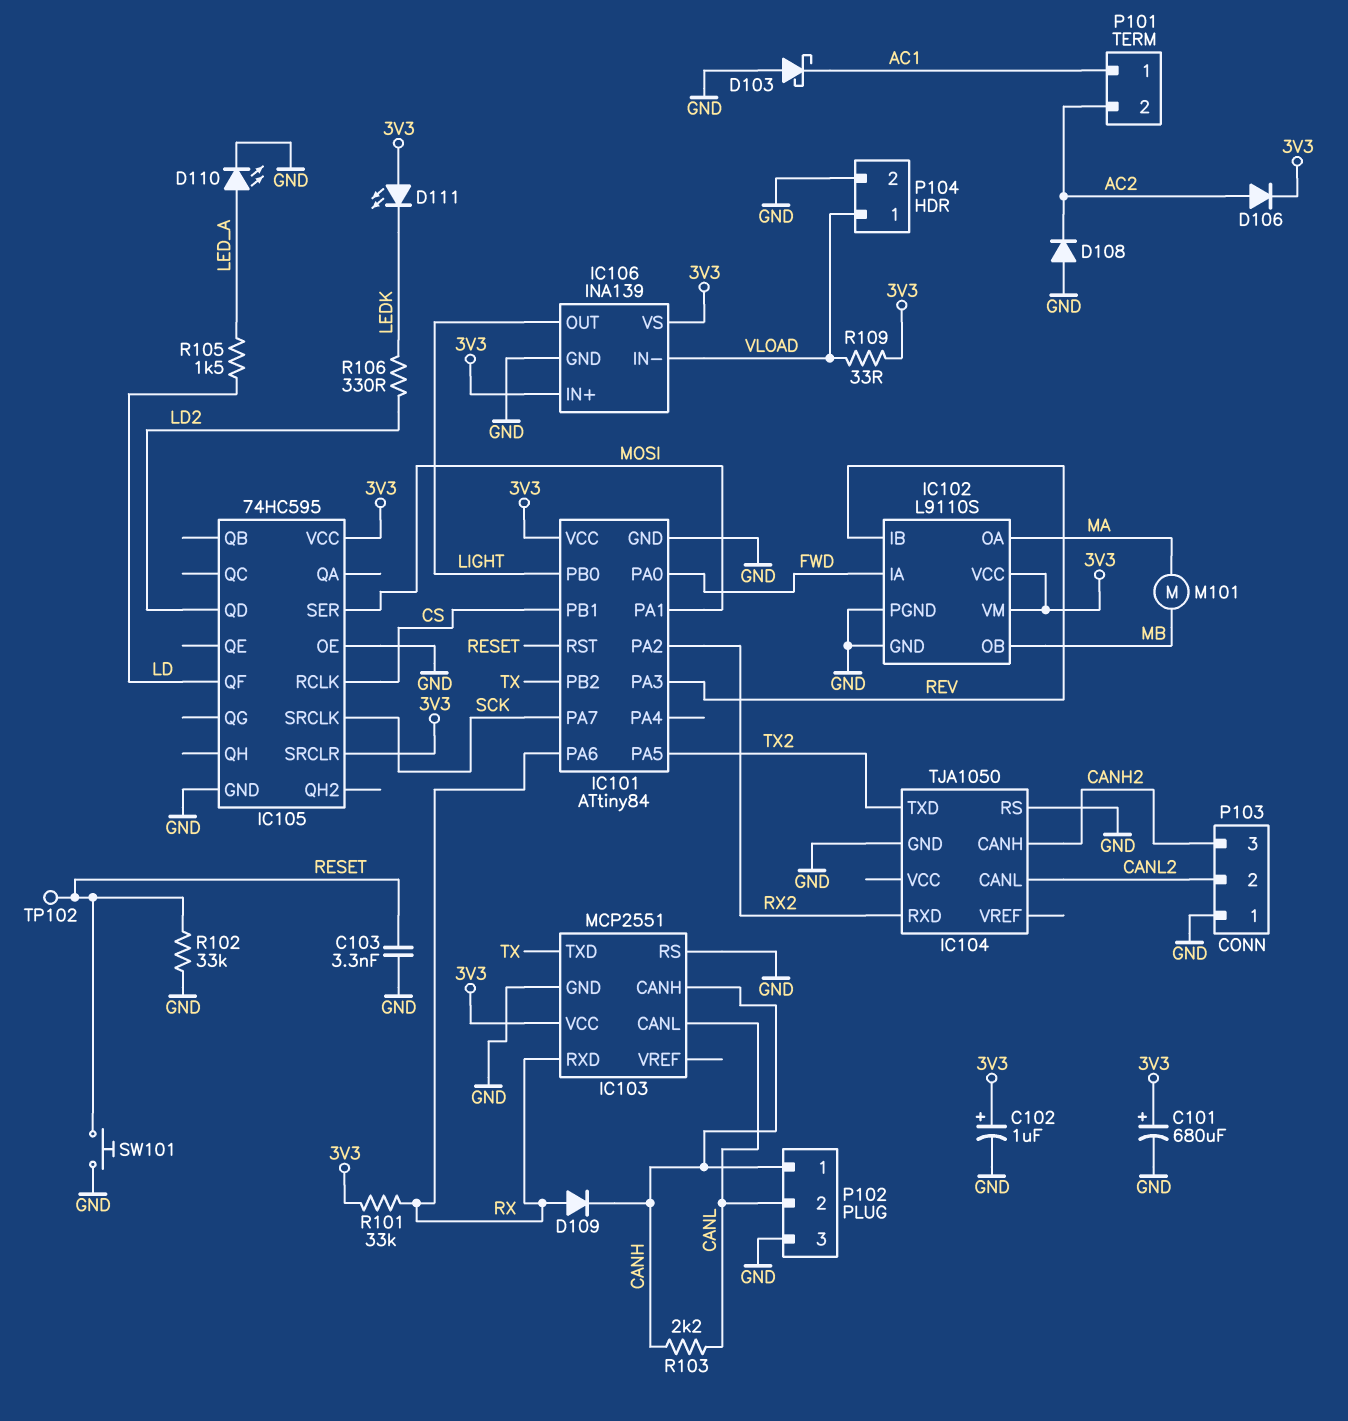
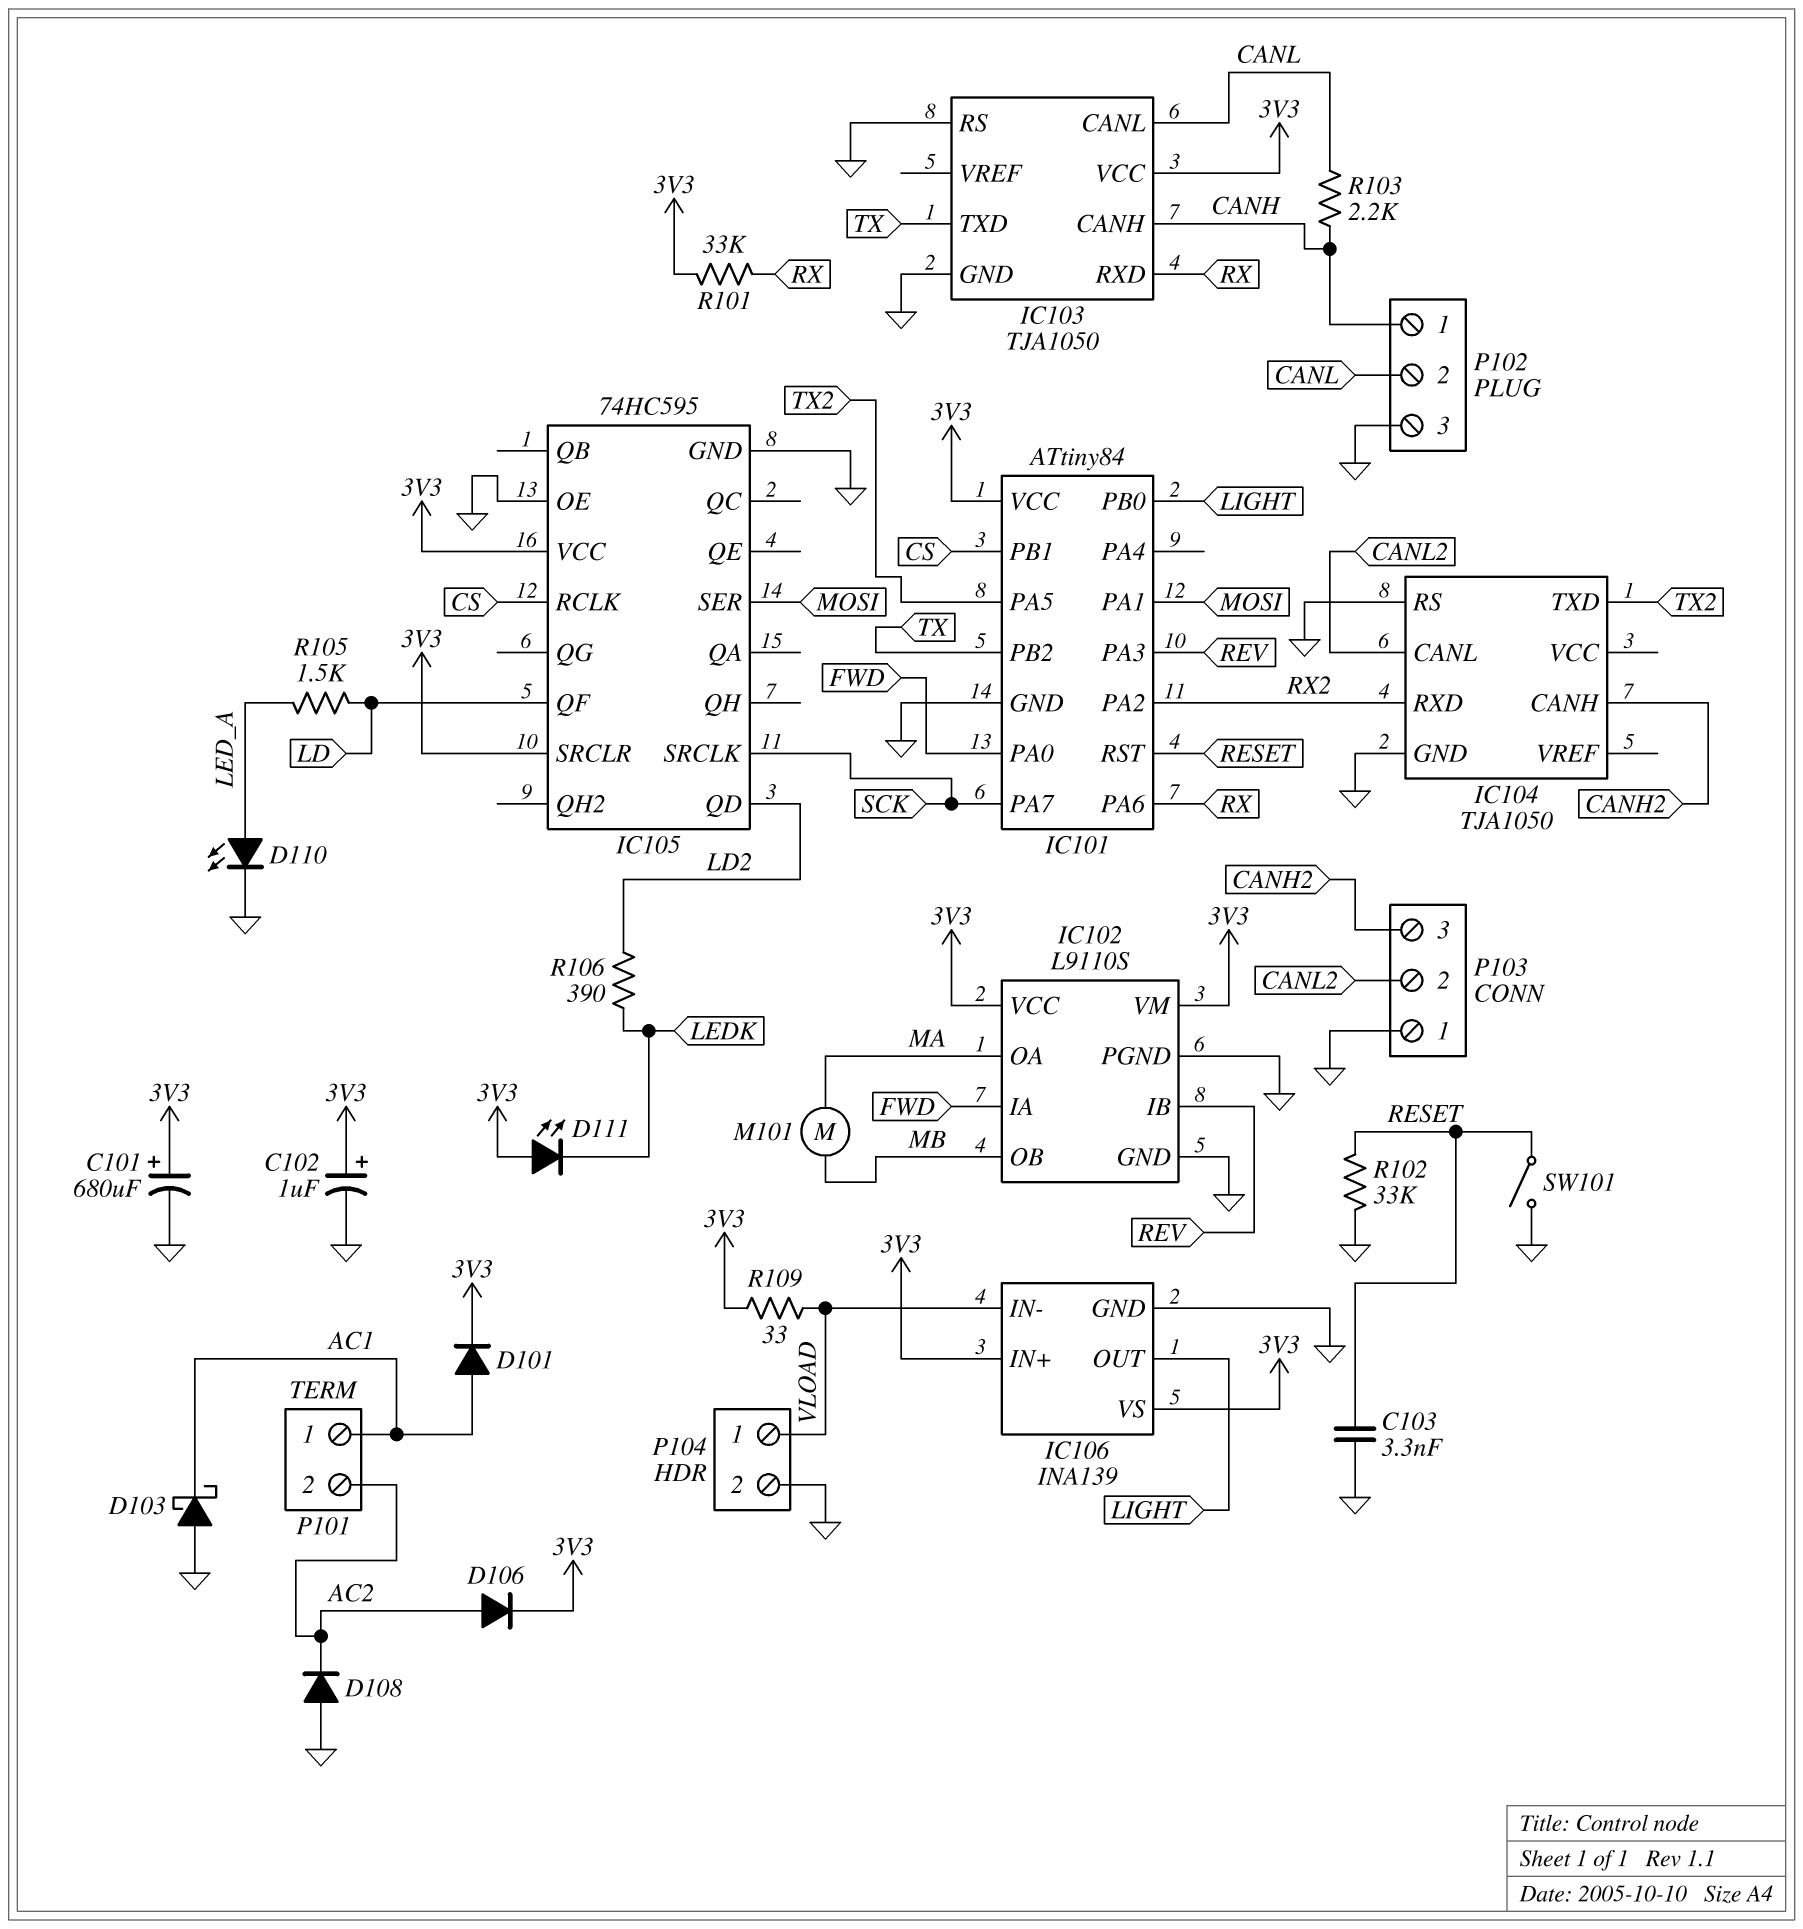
D101: none -> diode (A AC1, K 3V3)
D109: diode (A RX, K CANH) -> none
IC103: MCP2551 -> TJA1050
R106: 330 (LD2, LEDK) -> 390 (LD2, LEDK)
SW101: button (GND, RESET) -> switch (GND, RESET)
TP102: test point (RESET) -> none

